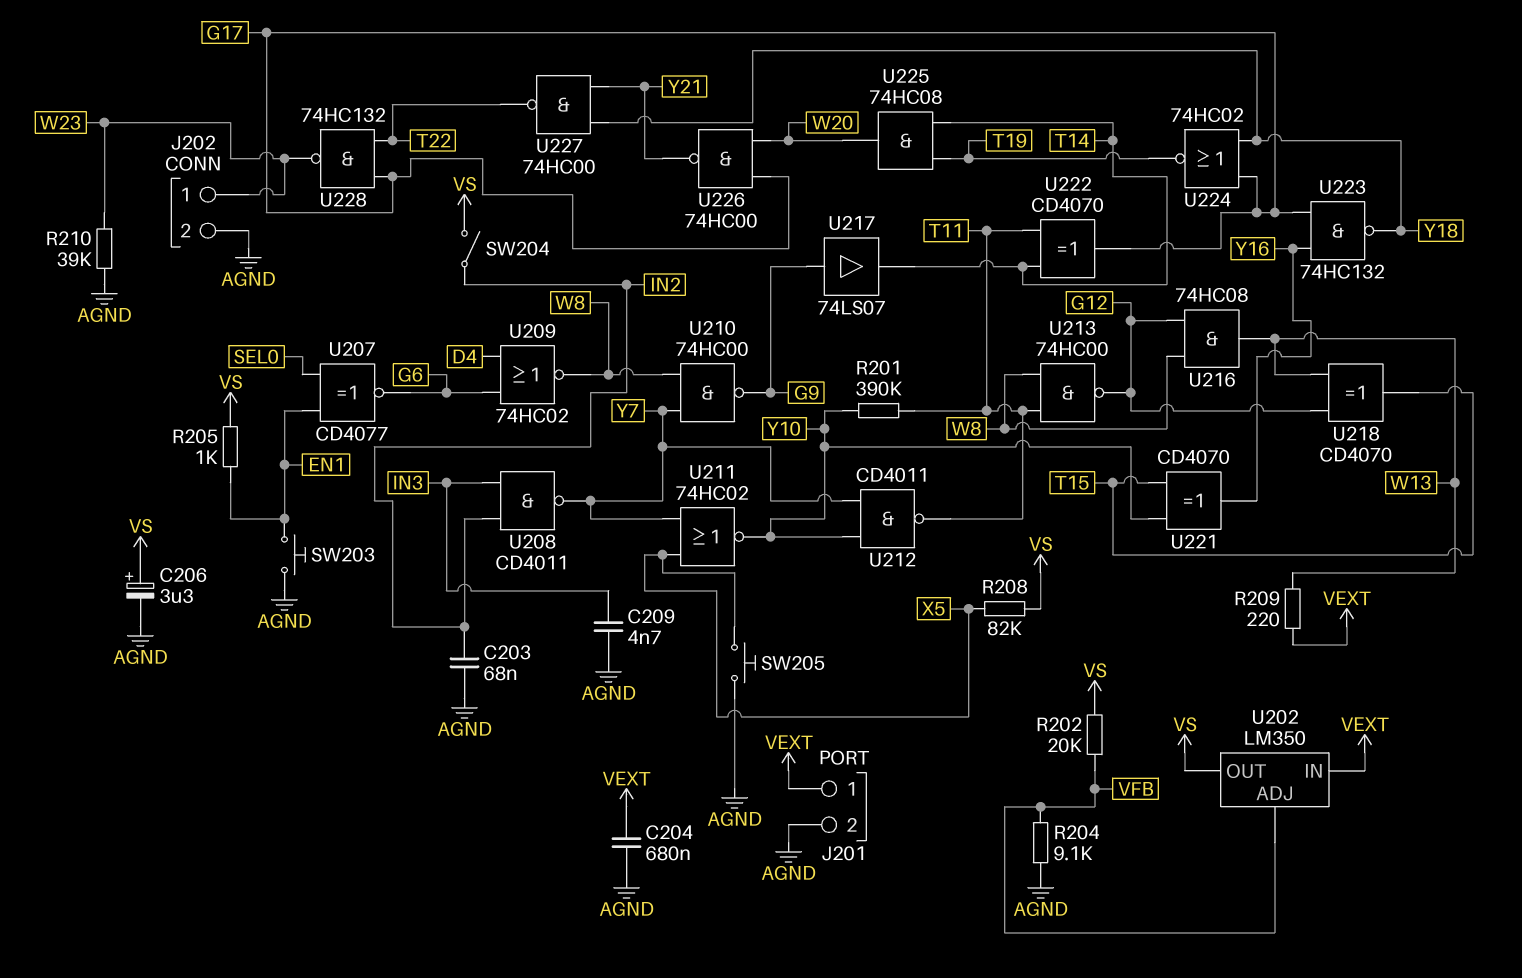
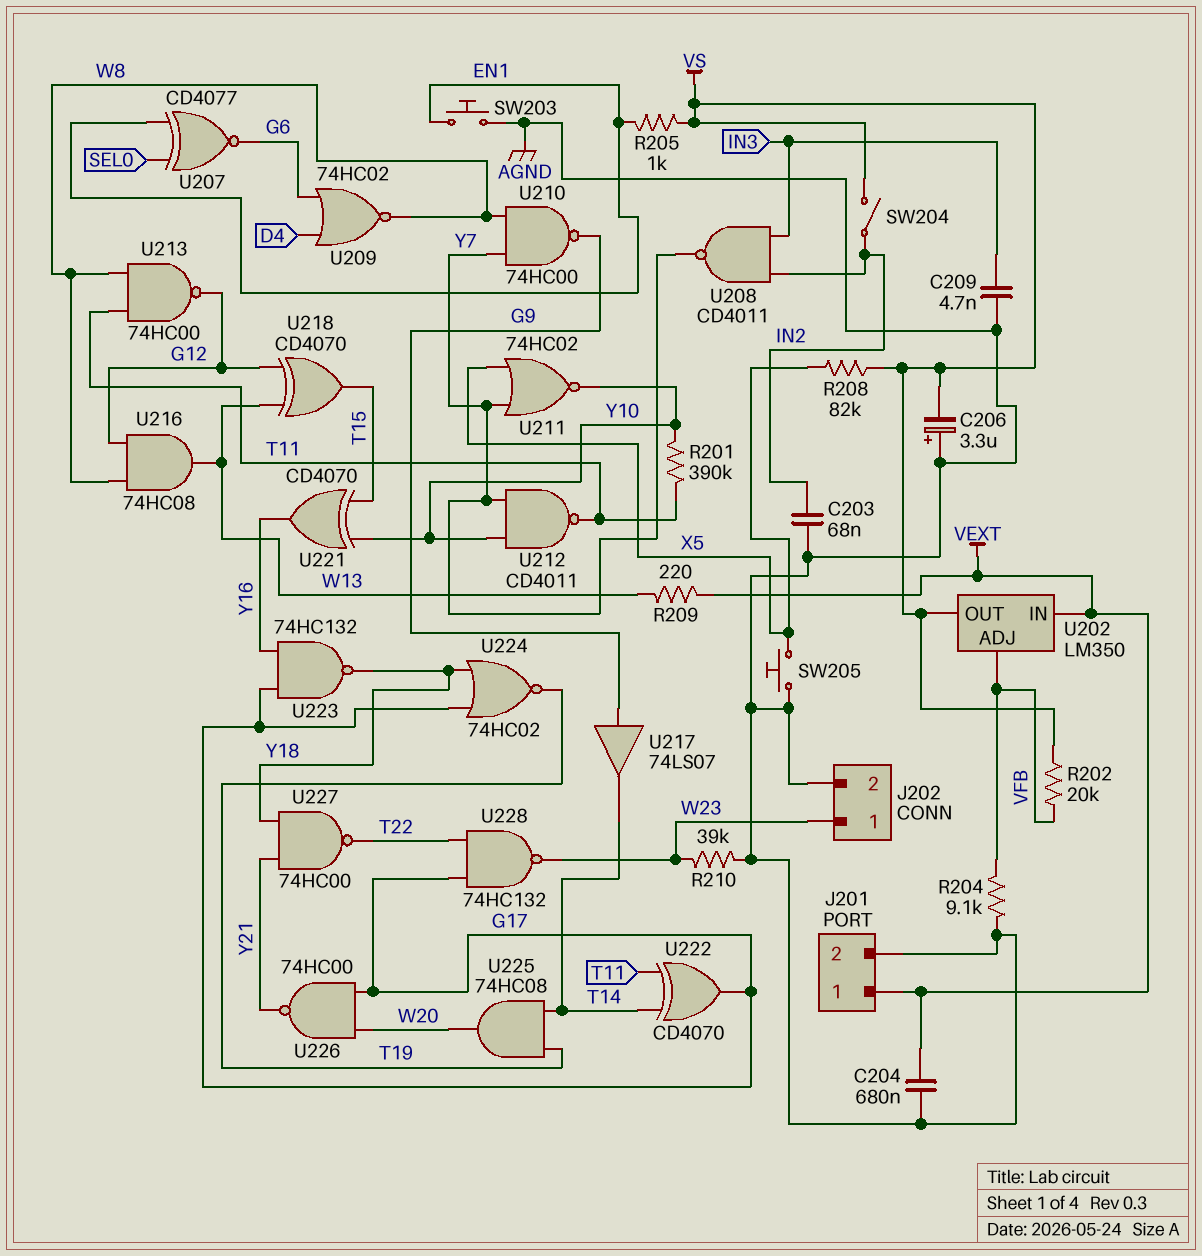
C206: 3.3uF (plus VS, minus AGND) -> 3.3uF (plus AGND, minus VS)

